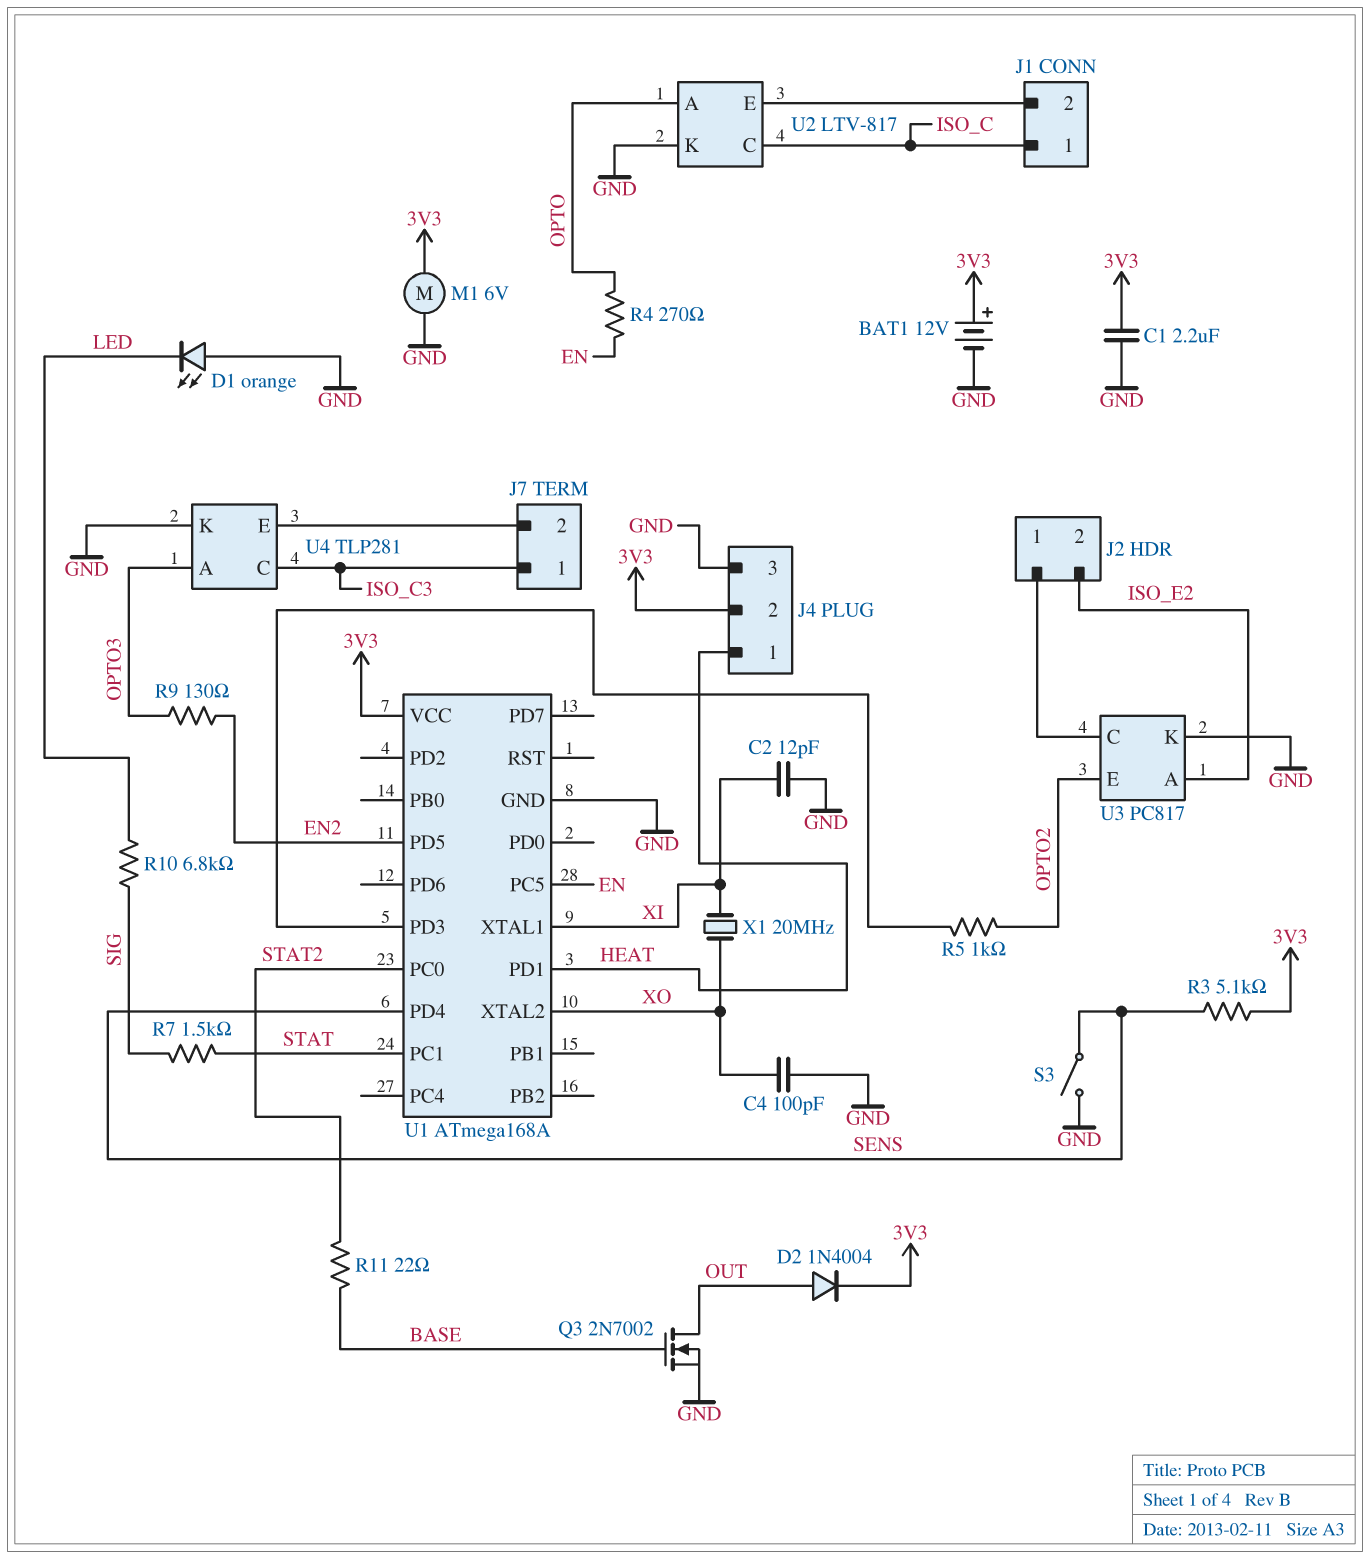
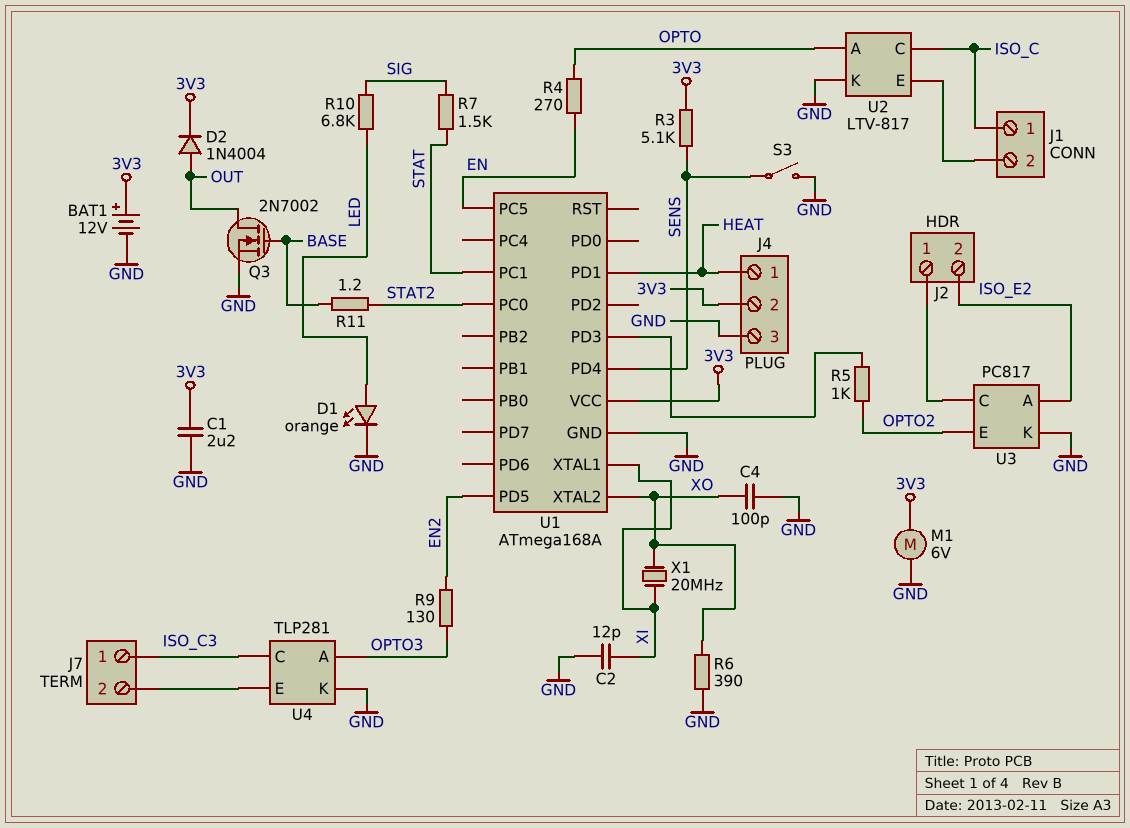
D1: LED orange (A GND, K LED) -> LED orange (A LED, K GND)
R6: none -> 390 (GND, XO)
R11: 22 (BASE, STAT2) -> 1.2 (BASE, STAT2)

